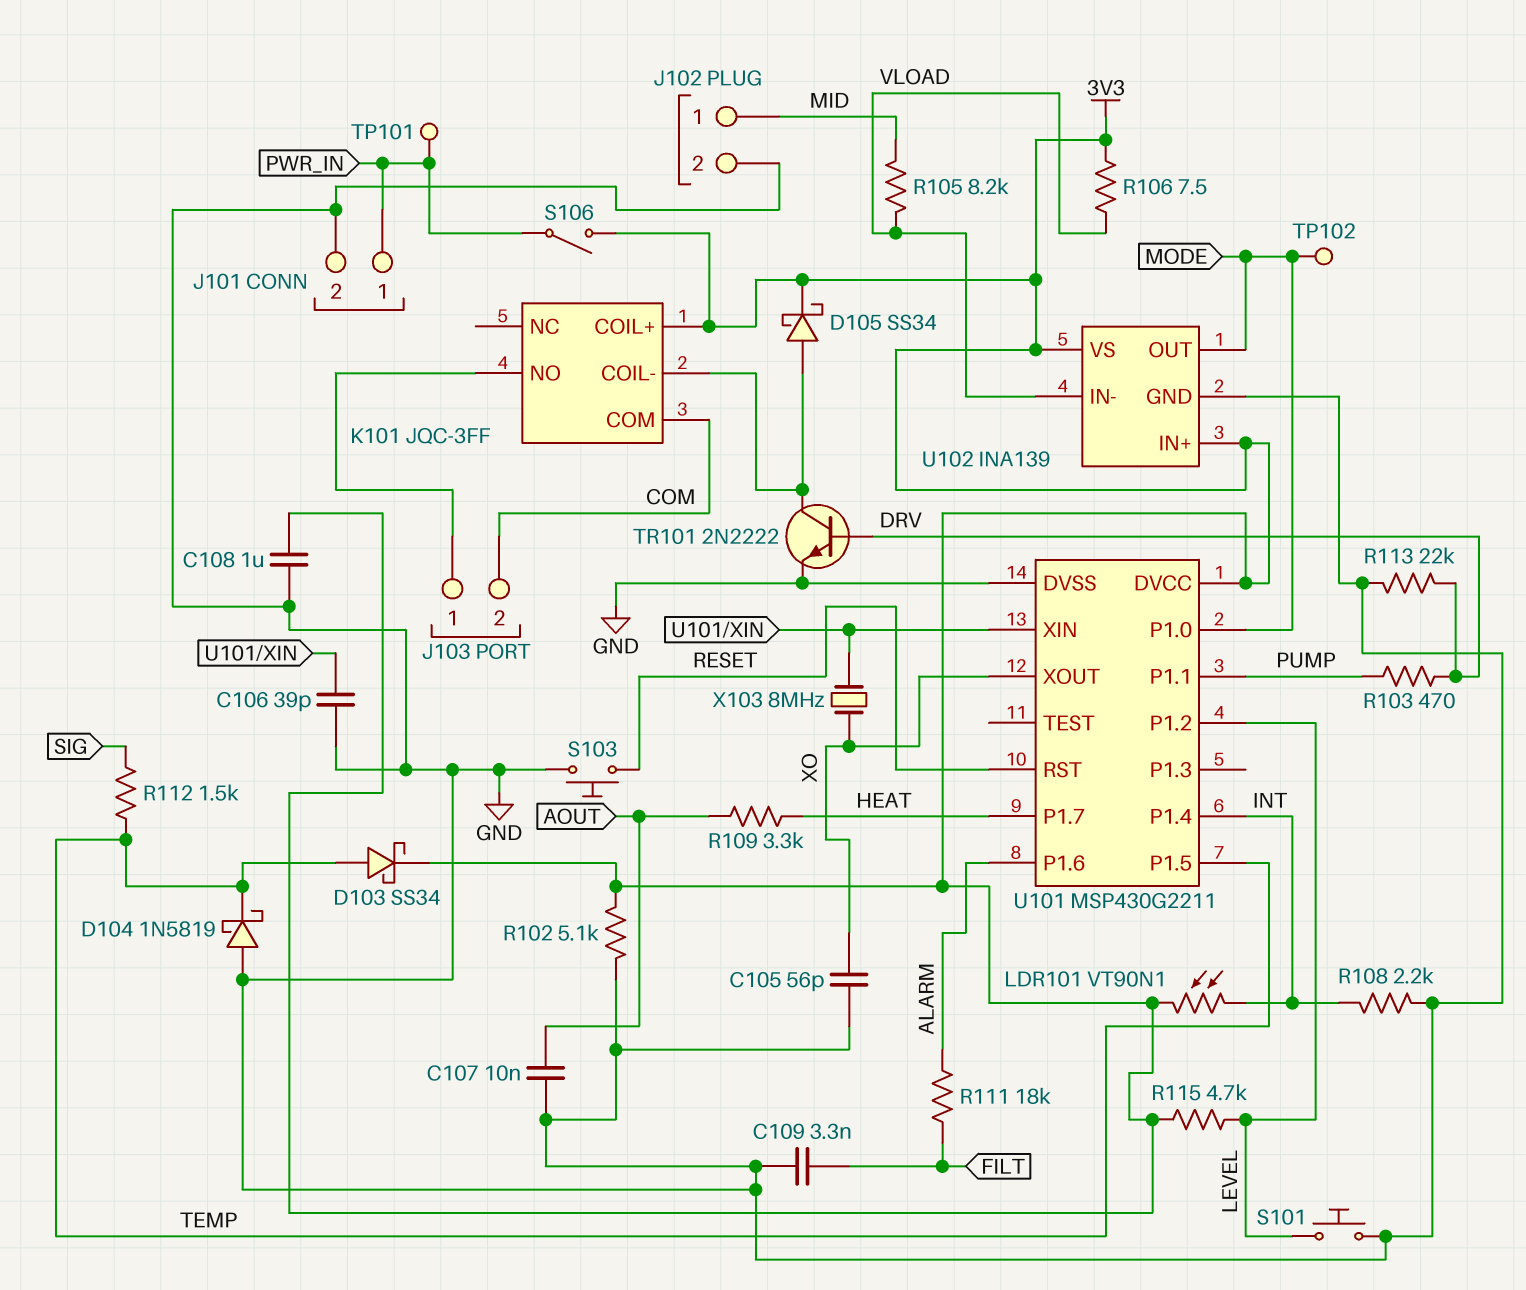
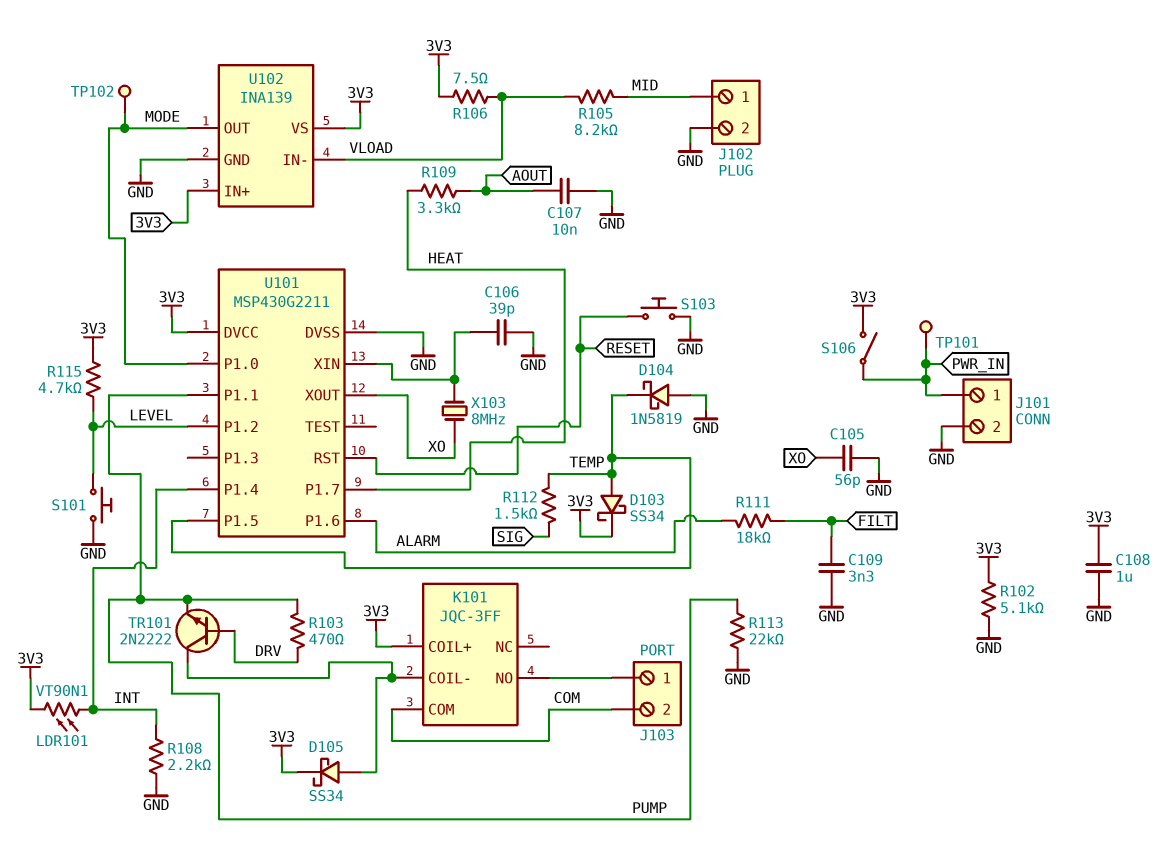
R113: 22k (DRV, GND) -> 22k (GND, PUMP)
TR101: NPN 2N2222 (B DRV, C K101/COIL-, E GND) -> NPN 2N2222 (B DRV, C K101/COIL-, E PUMP)

